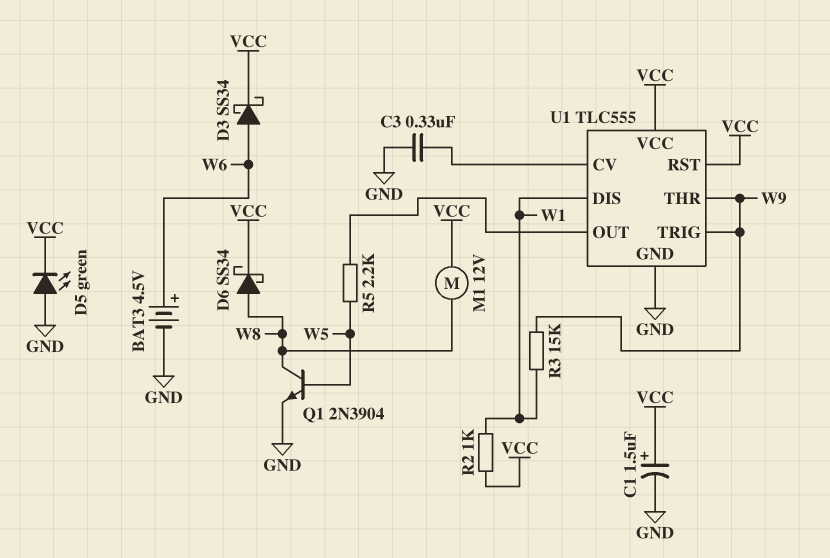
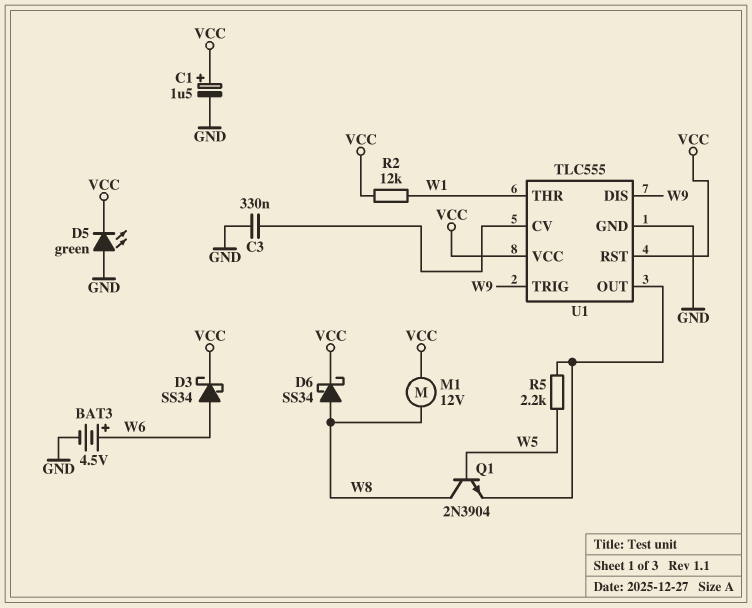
Q1: NPN 2N3904 (B W5, C W8, E GND) -> NPN 2N3904 (B W5, C W8, E U1/OUT)
R2: 1k (VCC, W1) -> 12k (VCC, W1)
R3: 15k (W1, W9) -> none
U1 pin DIS: W1 -> W9
U1 pin THR: W9 -> W1

